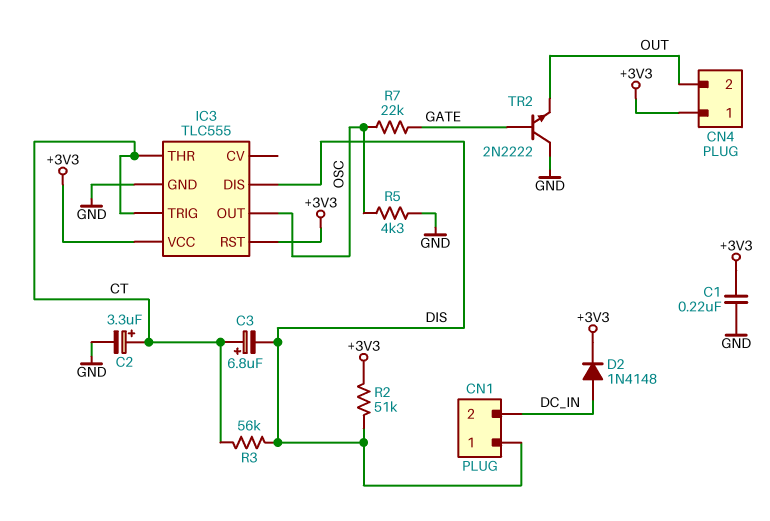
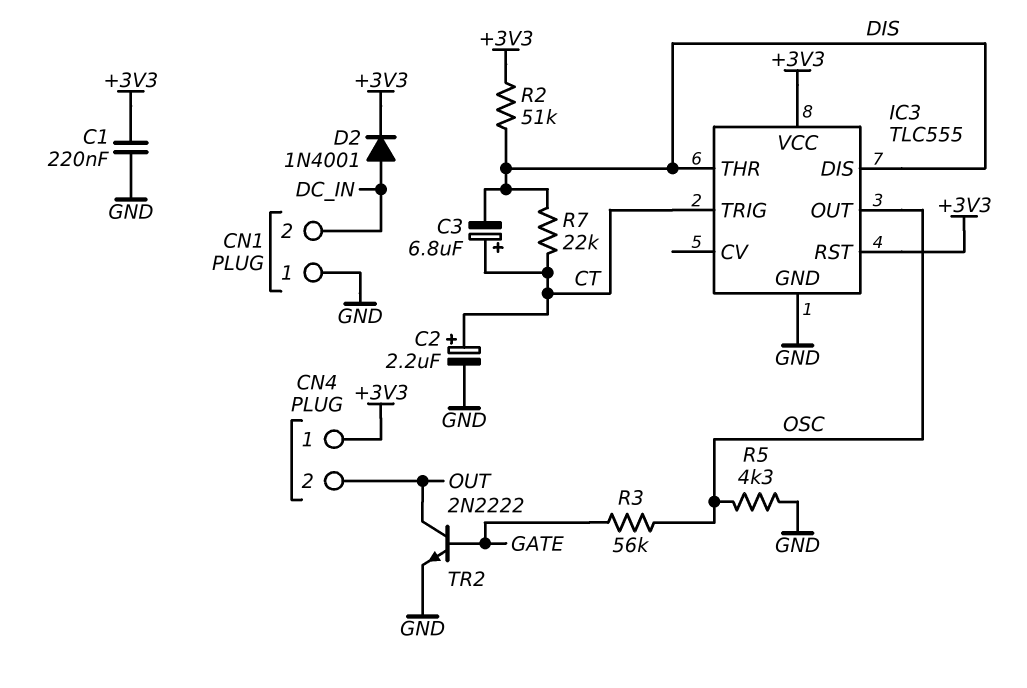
C2: 3.3uF (plus CT, minus GND) -> 2.2uF (plus CT, minus GND)
CN1 pin 1: DIS -> GND
D2: diode 1N4148 (A DC_IN, K +3V3) -> diode 1N4001 (A DC_IN, K +3V3)
IC3 pin THR: CT -> DIS
R3: 56k (CT, DIS) -> 56k (GATE, OSC)
R7: 22k (GATE, OSC) -> 22k (CT, DIS)
TR2: NPN 2N2222 (B GATE, C GND, E OUT) -> NPN 2N2222 (B GATE, C OUT, E GND)

